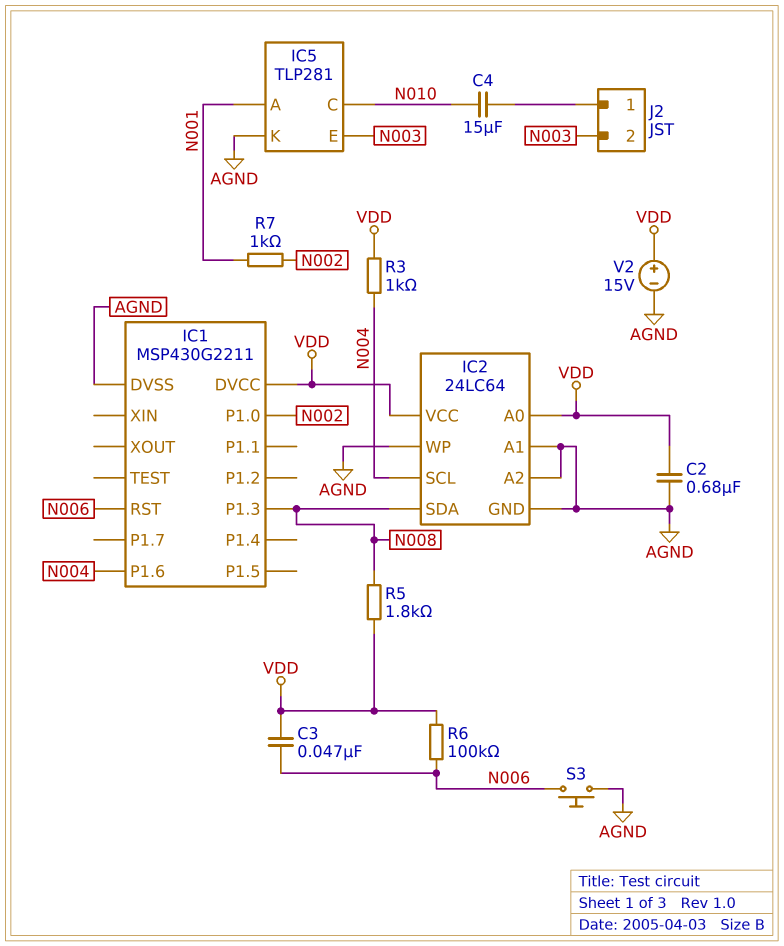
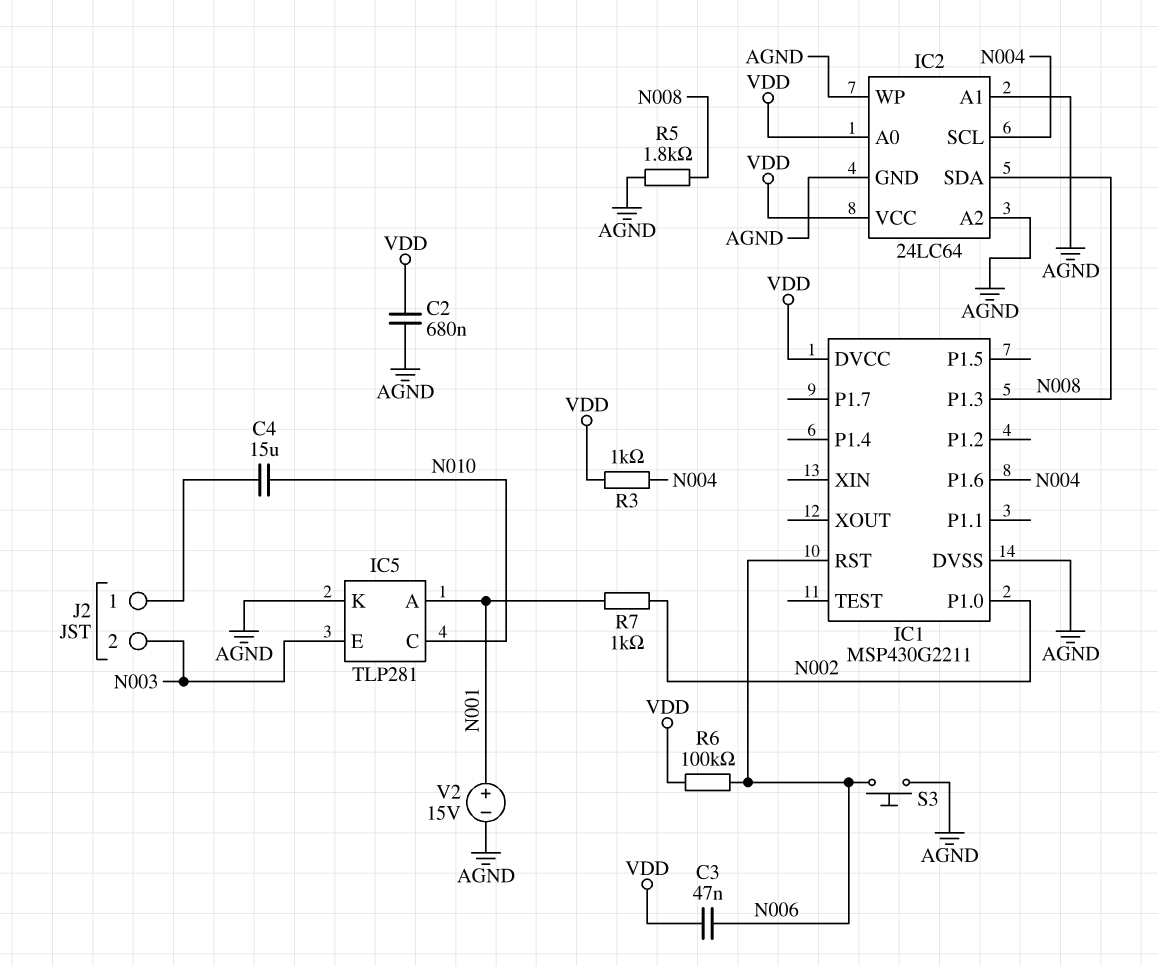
R5: 1.8k (N008, VDD) -> 1.8k (AGND, N008)
V2: 15V (plus VDD, minus AGND) -> 15V (plus N001, minus AGND)

